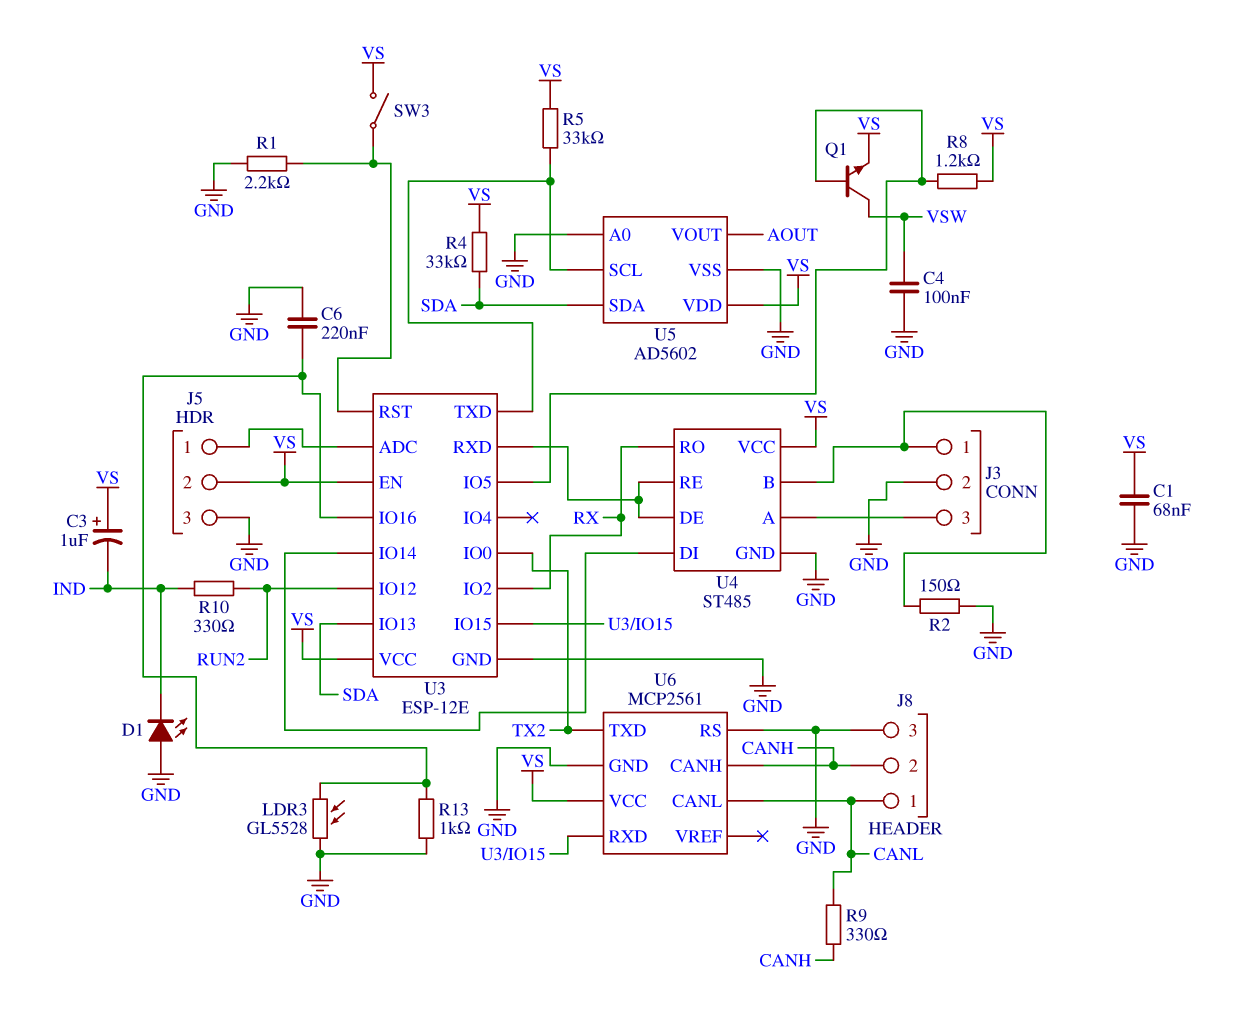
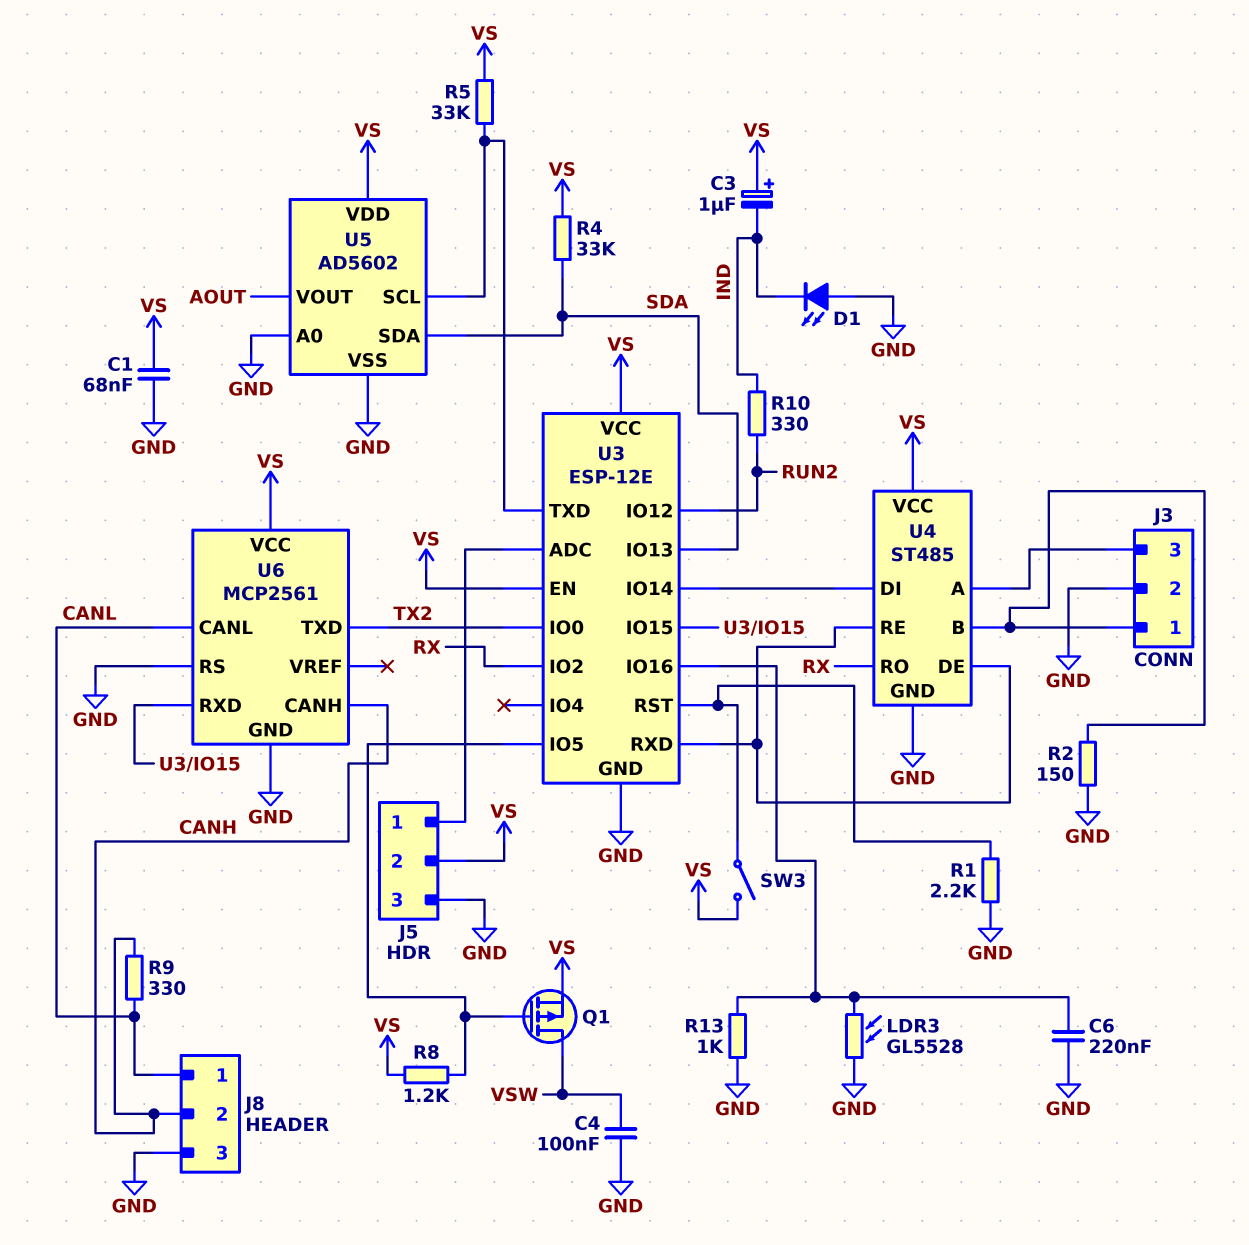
Q1: NPN (B U3/IO5, C VSW, E VS) -> PMOS (G U3/IO5, D VSW, S VS)

